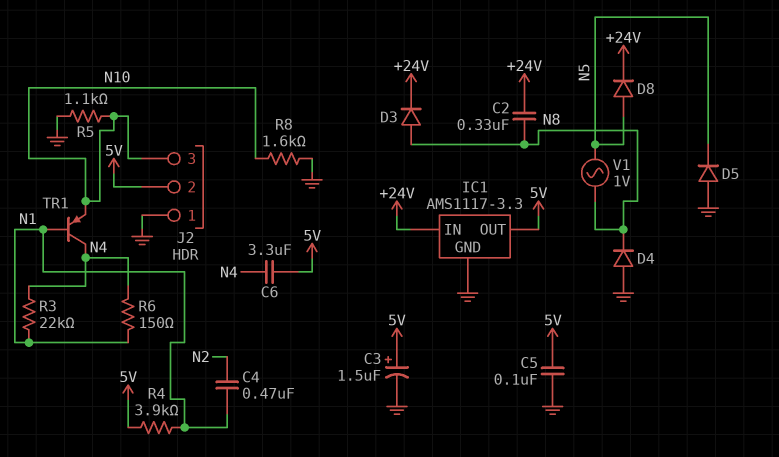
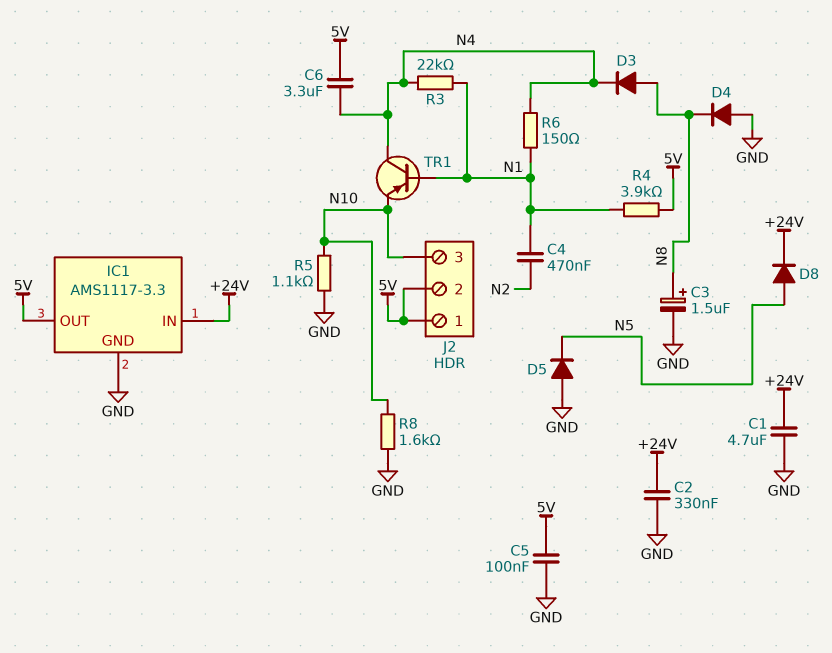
C1: none -> 4.7uF (+24V, GND)
C2: 330nF (+24V, N8) -> 330nF (+24V, GND)
C3: 1.5uF (plus 5V, minus GND) -> 1.5uF (plus N8, minus GND)
D3: diode (A N8, K +24V) -> diode (A N8, K N4)
J2 pin 1: GND -> 5V
V1: AC 1V (N5, N8) -> none

